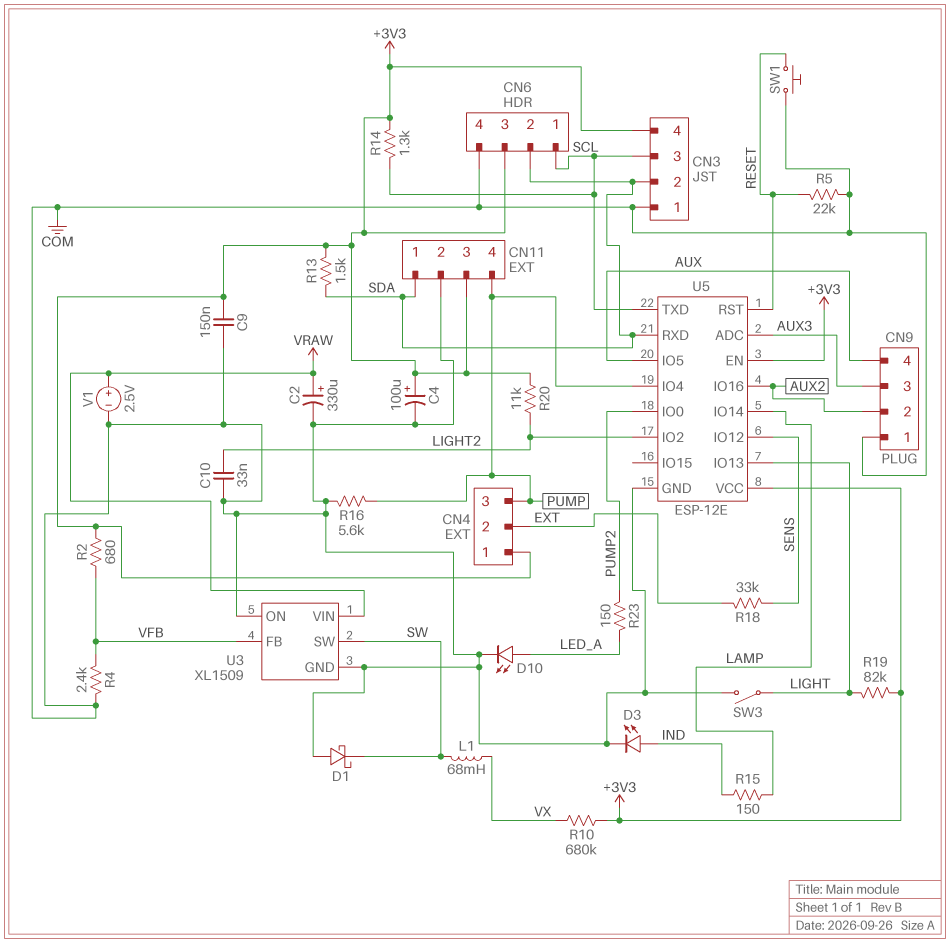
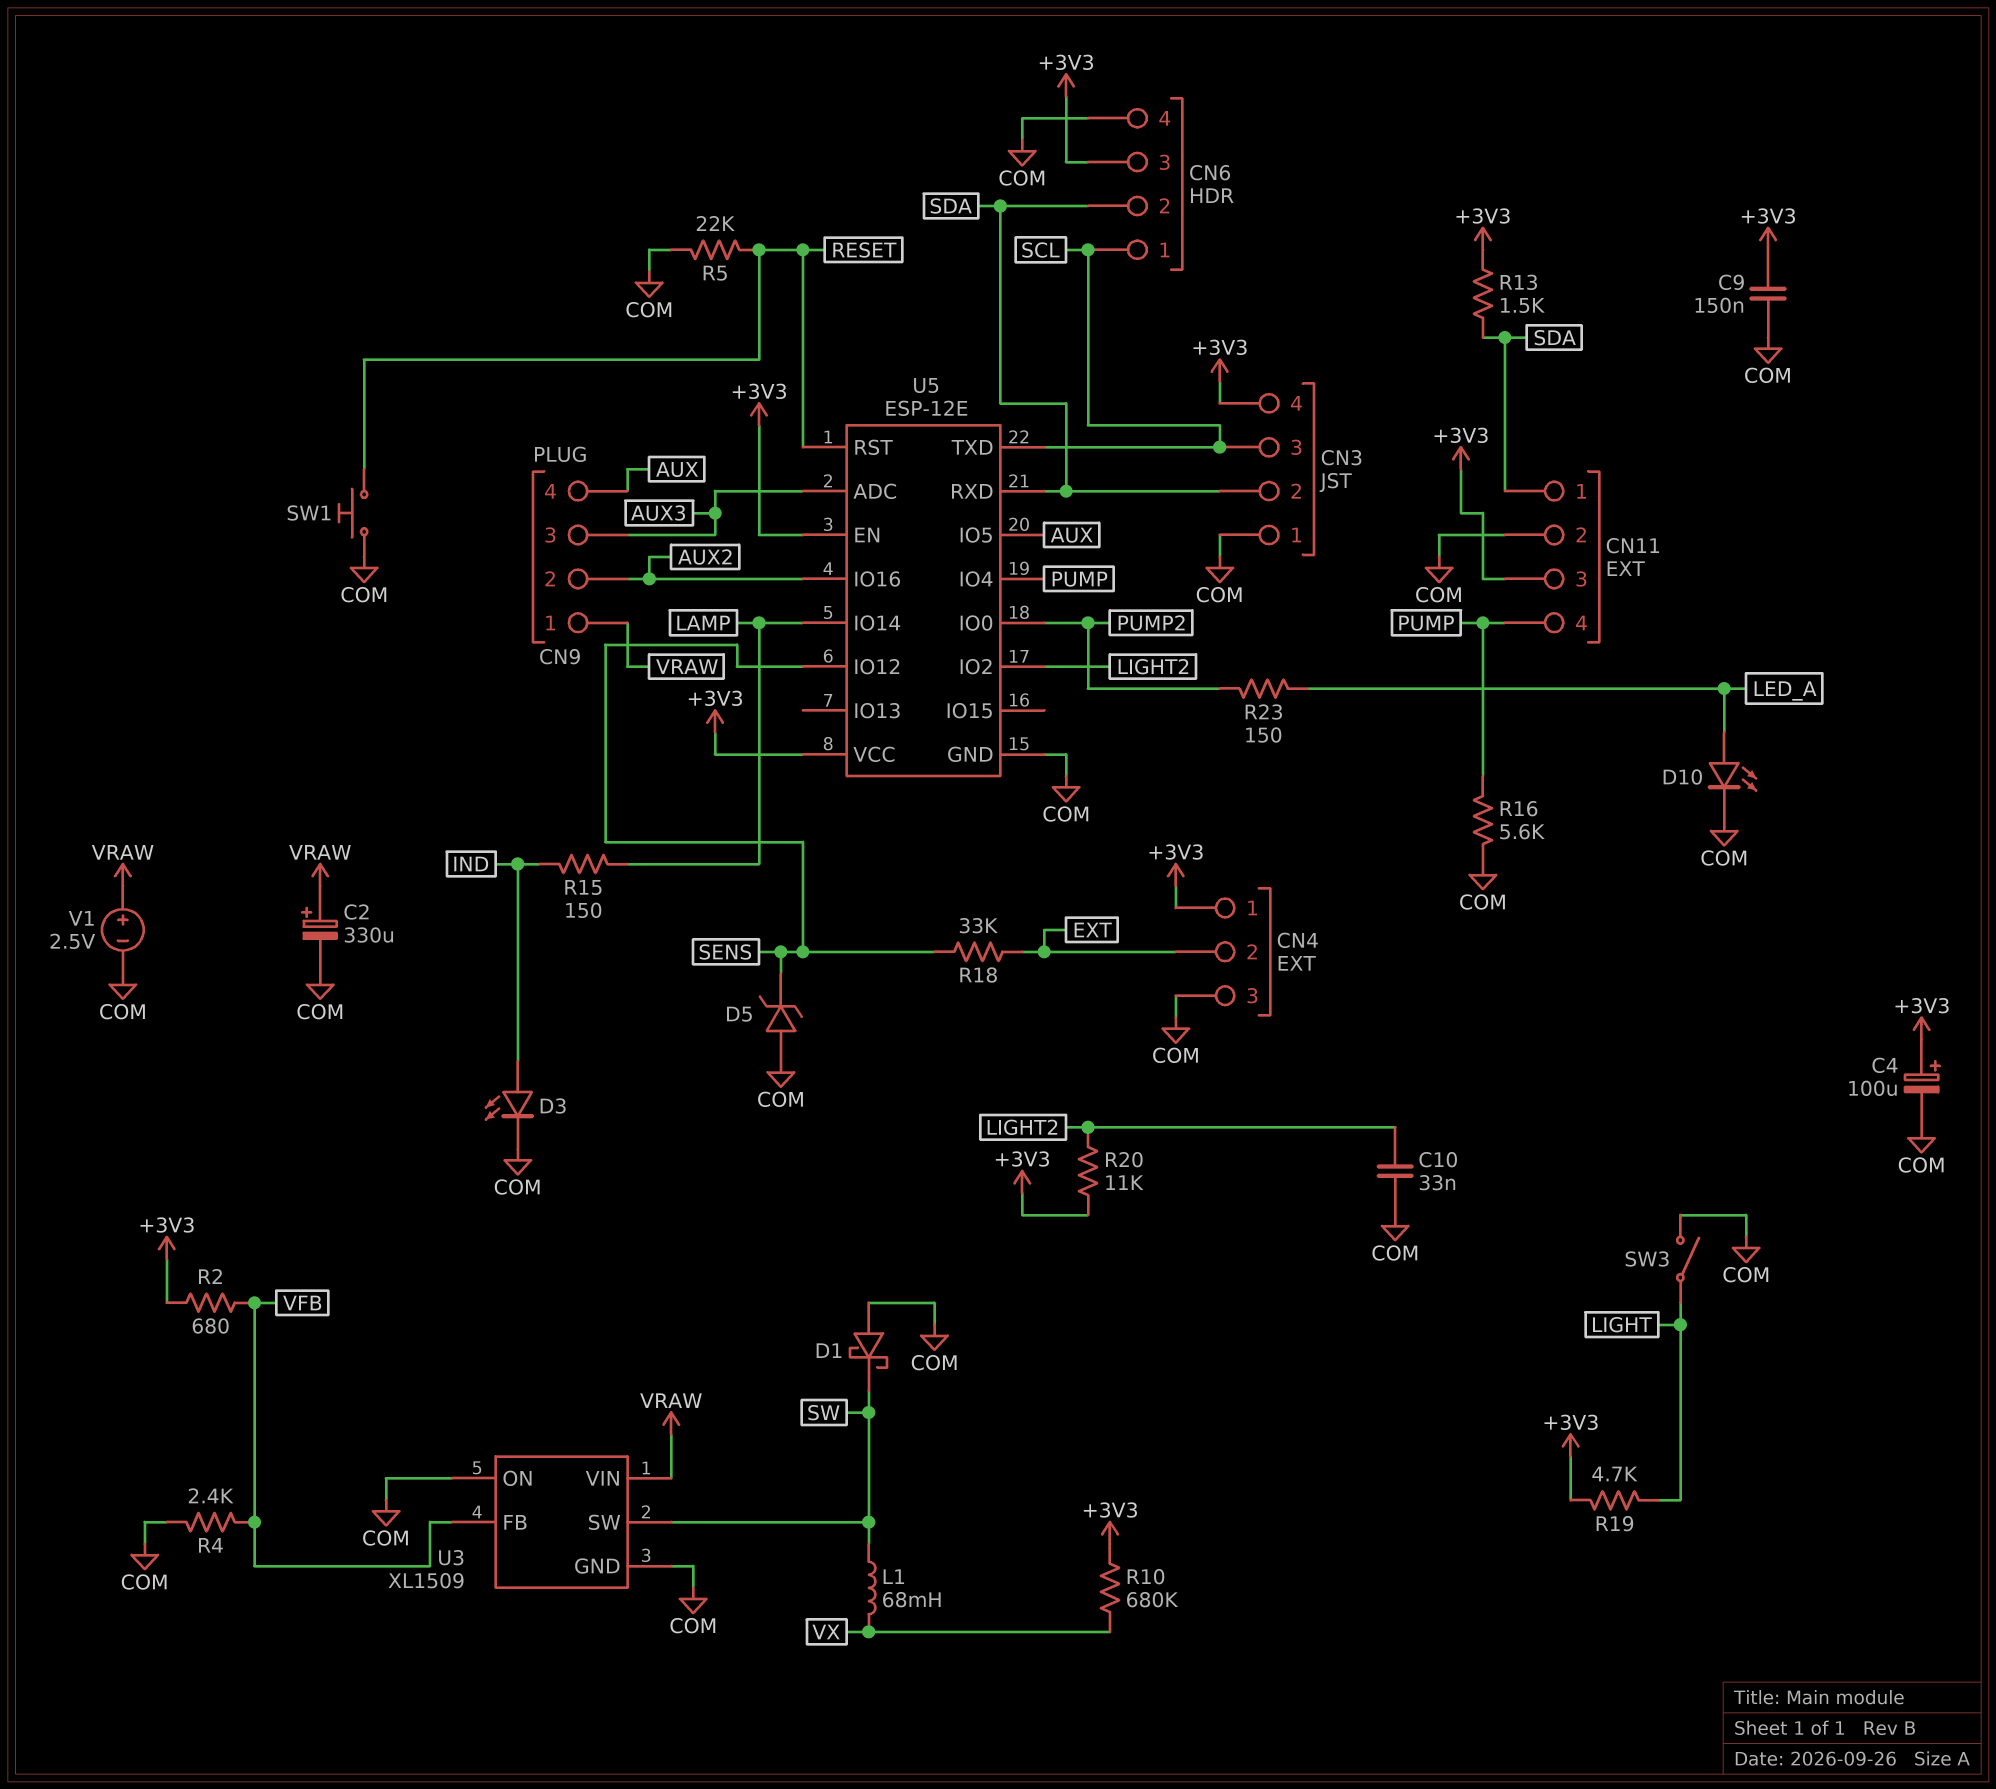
CN4 pin 3: PUMP -> COM
CN9 pin 1: COM -> VRAW
D5: none -> zener (A COM, K SENS)
R14: 1.3k (+3V3, SCL) -> none
R19: 82k (+3V3, LIGHT) -> 4.7k (+3V3, LIGHT)
U5 pin IO13: LIGHT -> none

